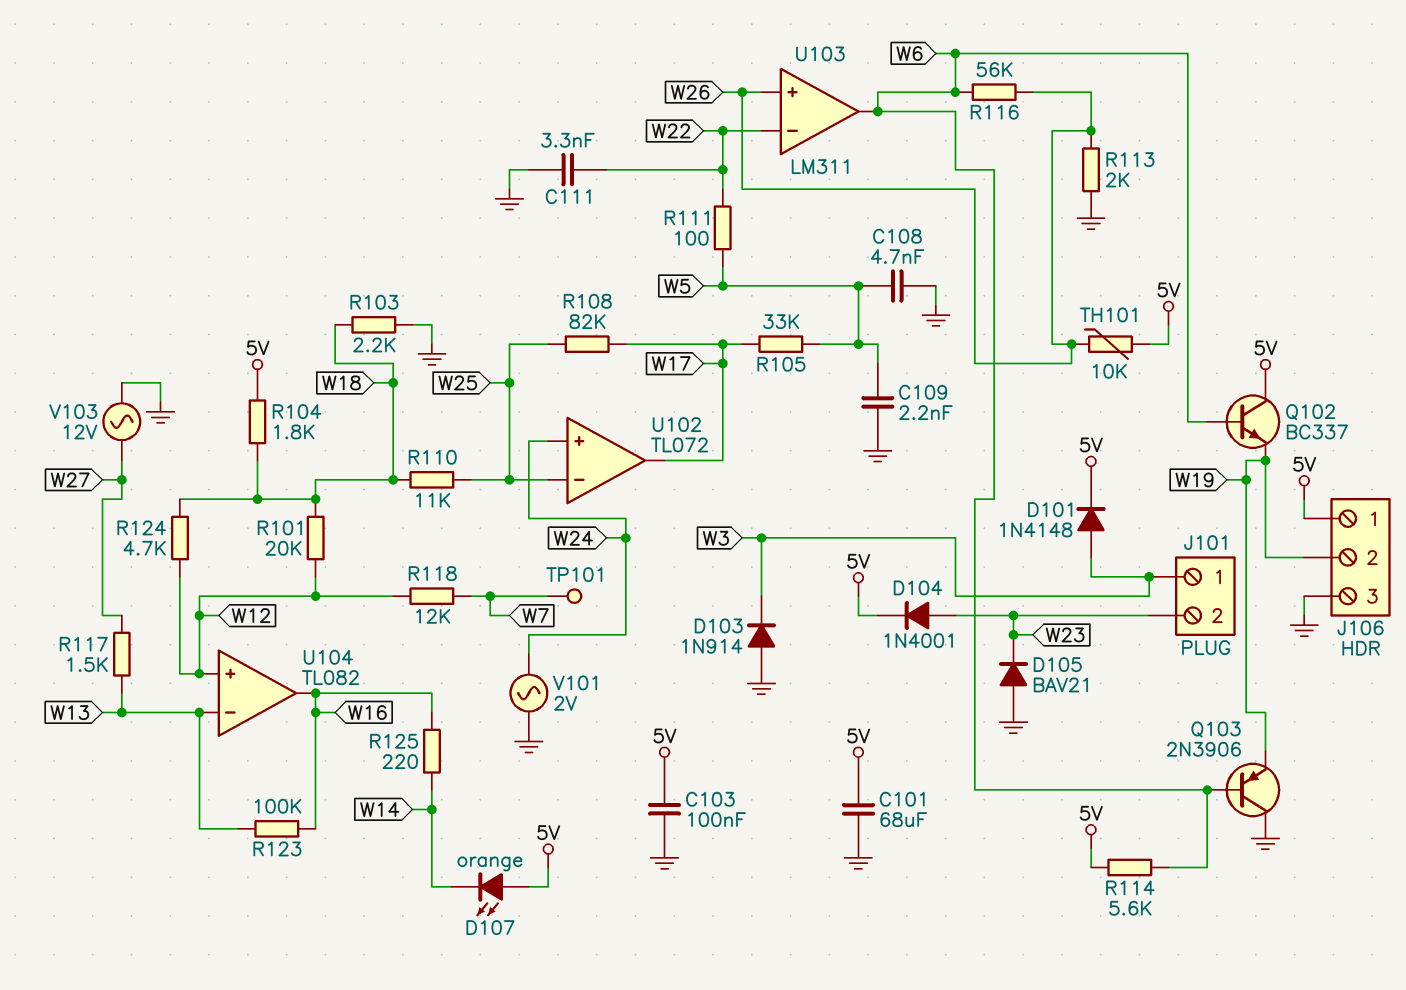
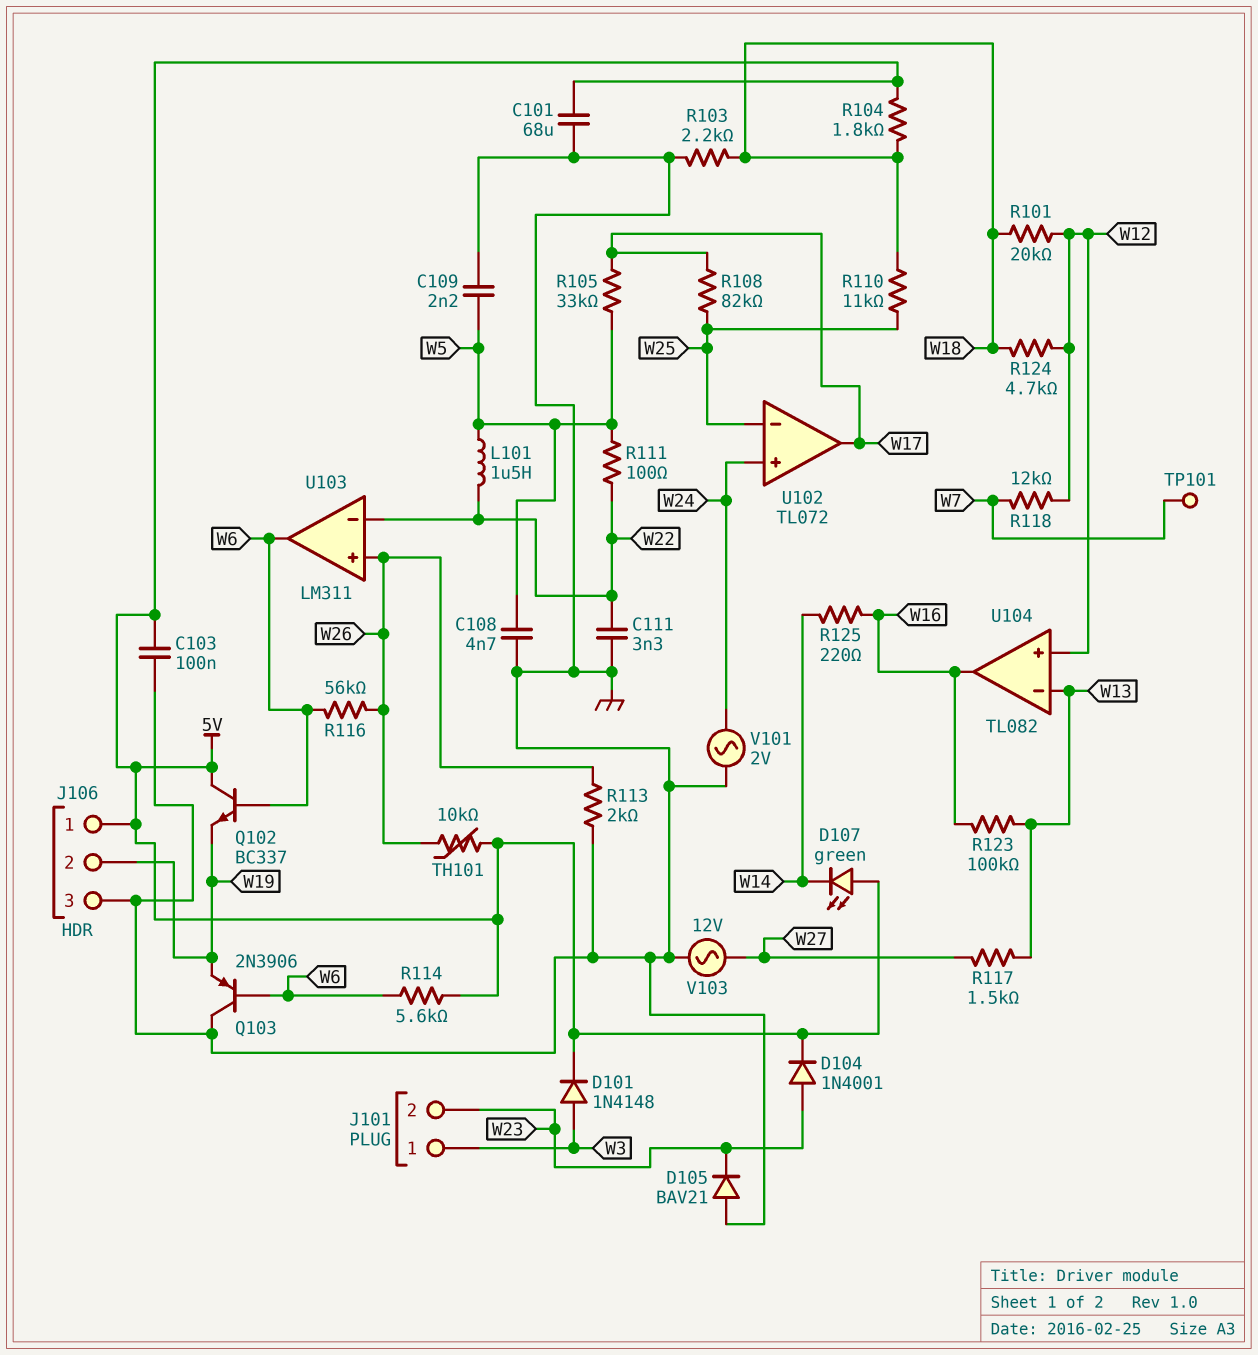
D103: diode 1N914 (A GND, K W3) -> none
D107: LED orange (A 5V, K W14) -> LED green (A 5V, K W14)
L101: none -> 1.5uH (W5, W22)

